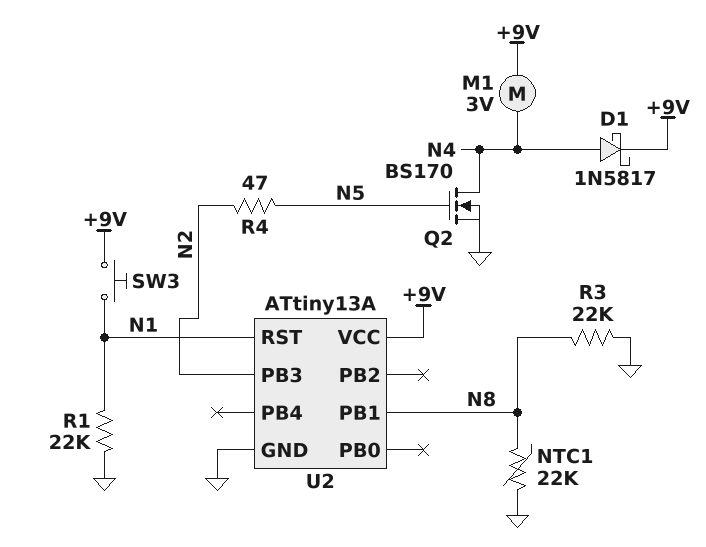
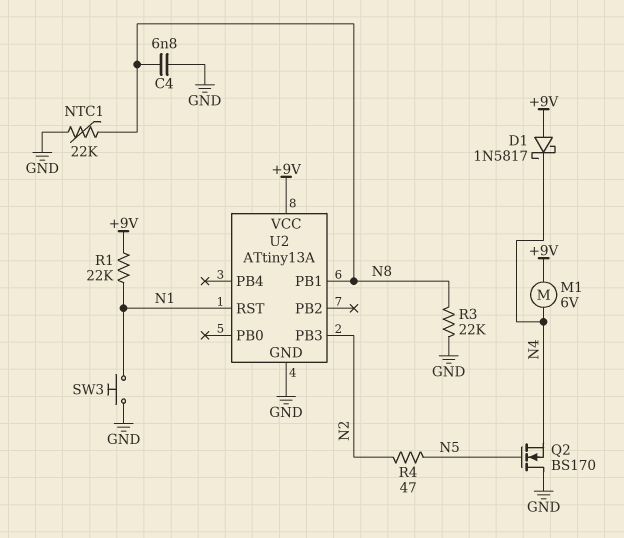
C4: none -> 6.8nF (GND, N8)
D1: schottky 1N5817 (A N4, K +9V) -> schottky 1N5817 (A +9V, K N4)
M1: motor 3V (+9V, N4) -> motor 6V (+9V, N4)
Q2: NMOS BS170 (G N5, D N4, S GND) -> NMOS BS170 (G N5, D GND, S N4)
R1: 22k (GND, N1) -> 22k (+9V, N1)
SW3: button (+9V, N1) -> button (GND, N1)

